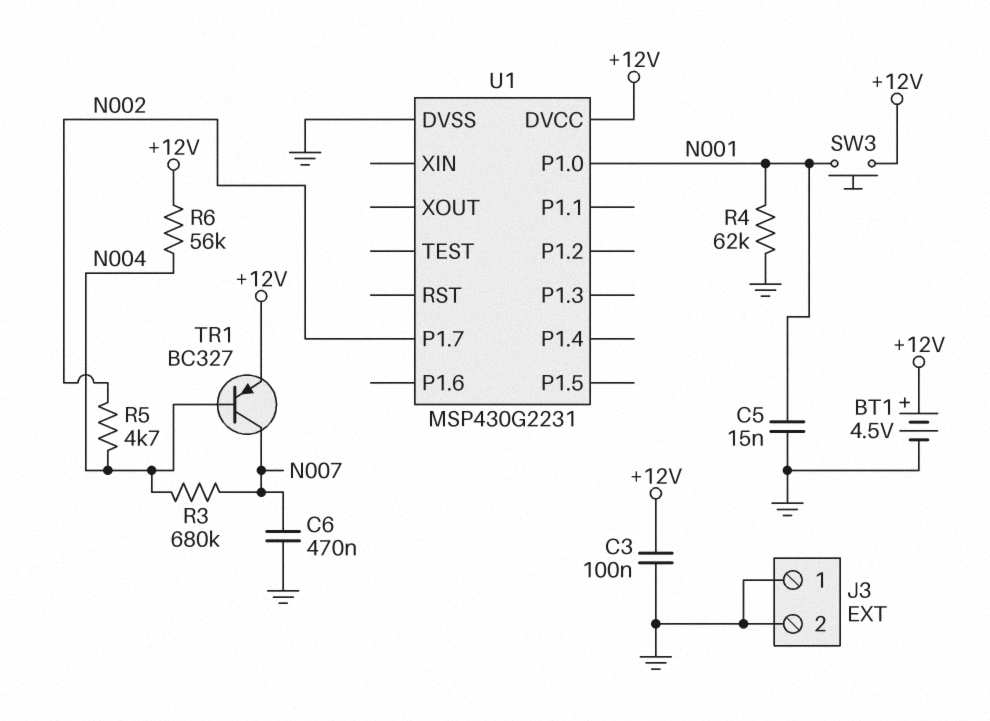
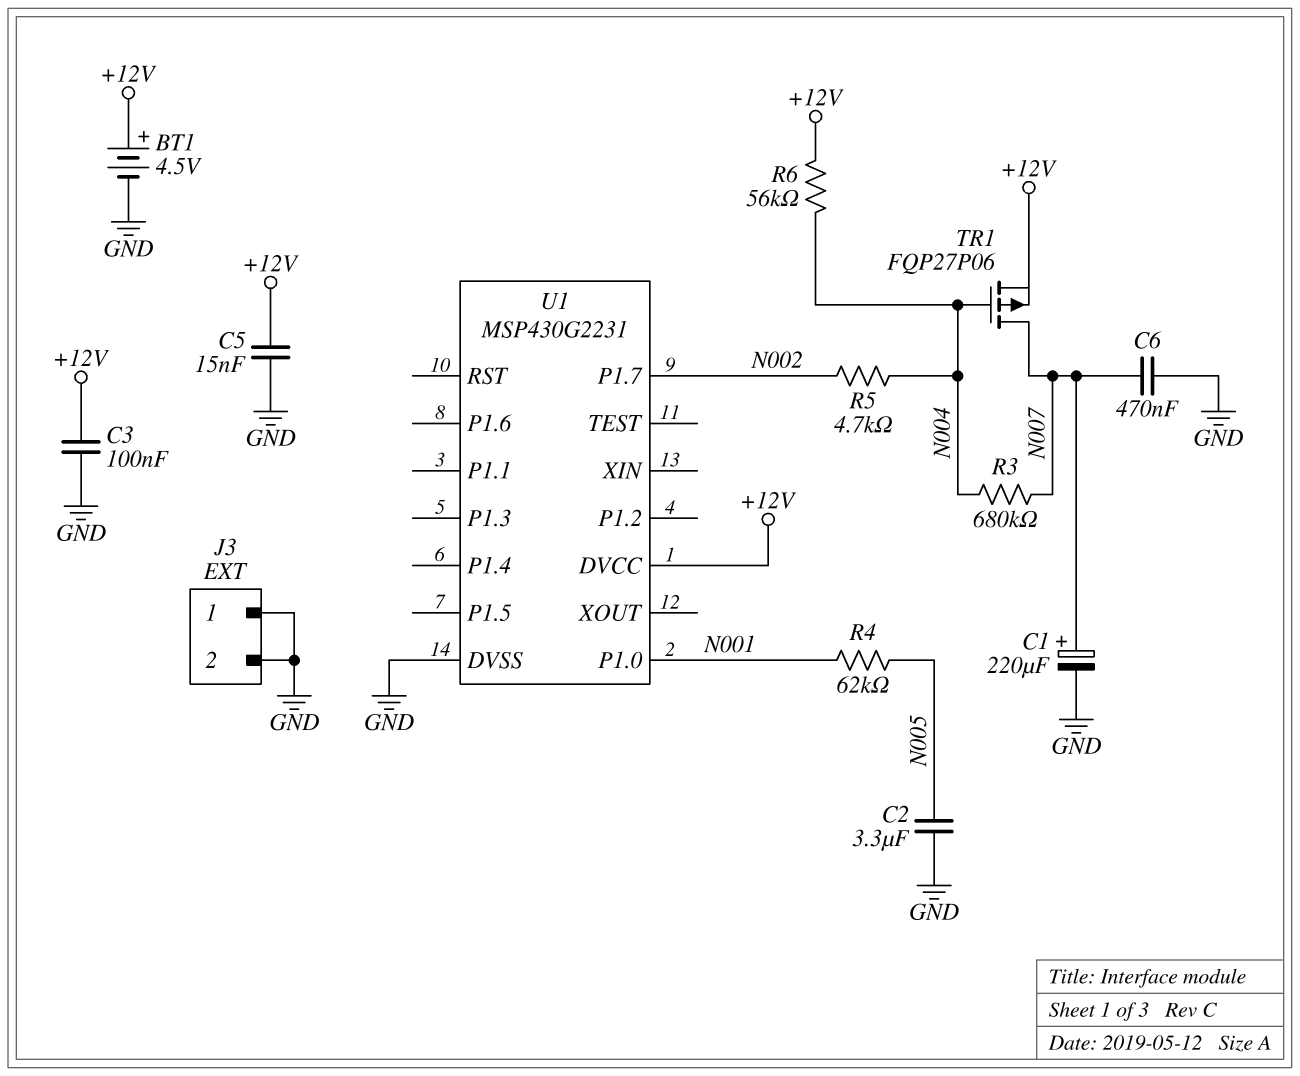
C1: none -> 220uF (plus N007, minus GND)
C2: none -> 3.3uF (GND, N005)
C5: 15nF (GND, N001) -> 15nF (+12V, GND)
R4: 62k (GND, N001) -> 62k (N001, N005)
SW3: button (+12V, N001) -> none
TR1: PNP BC327 (B N004, C N007, E +12V) -> PMOS FQP27P06 (G N004, D N007, S +12V)

